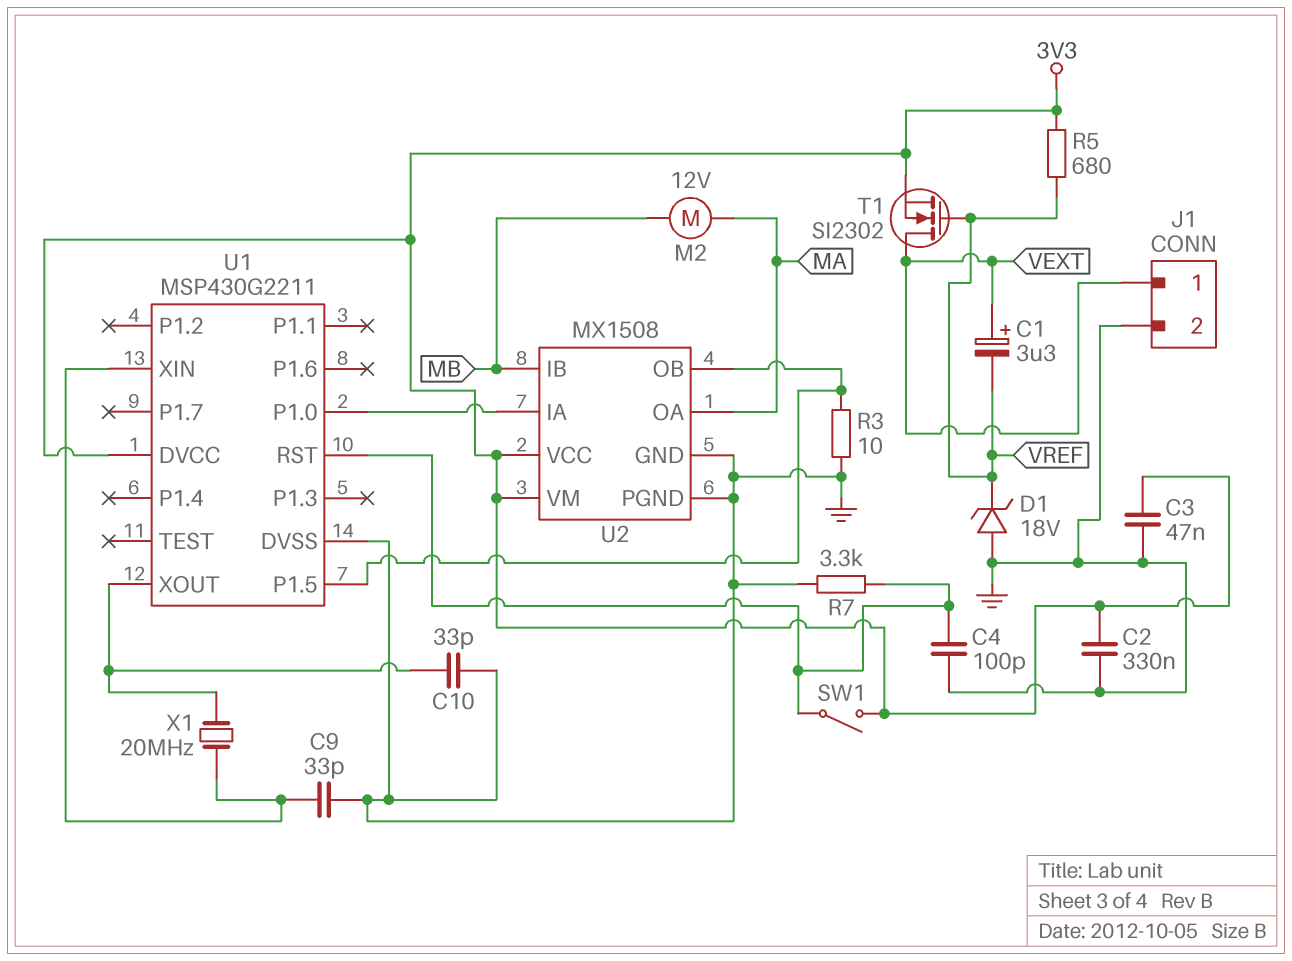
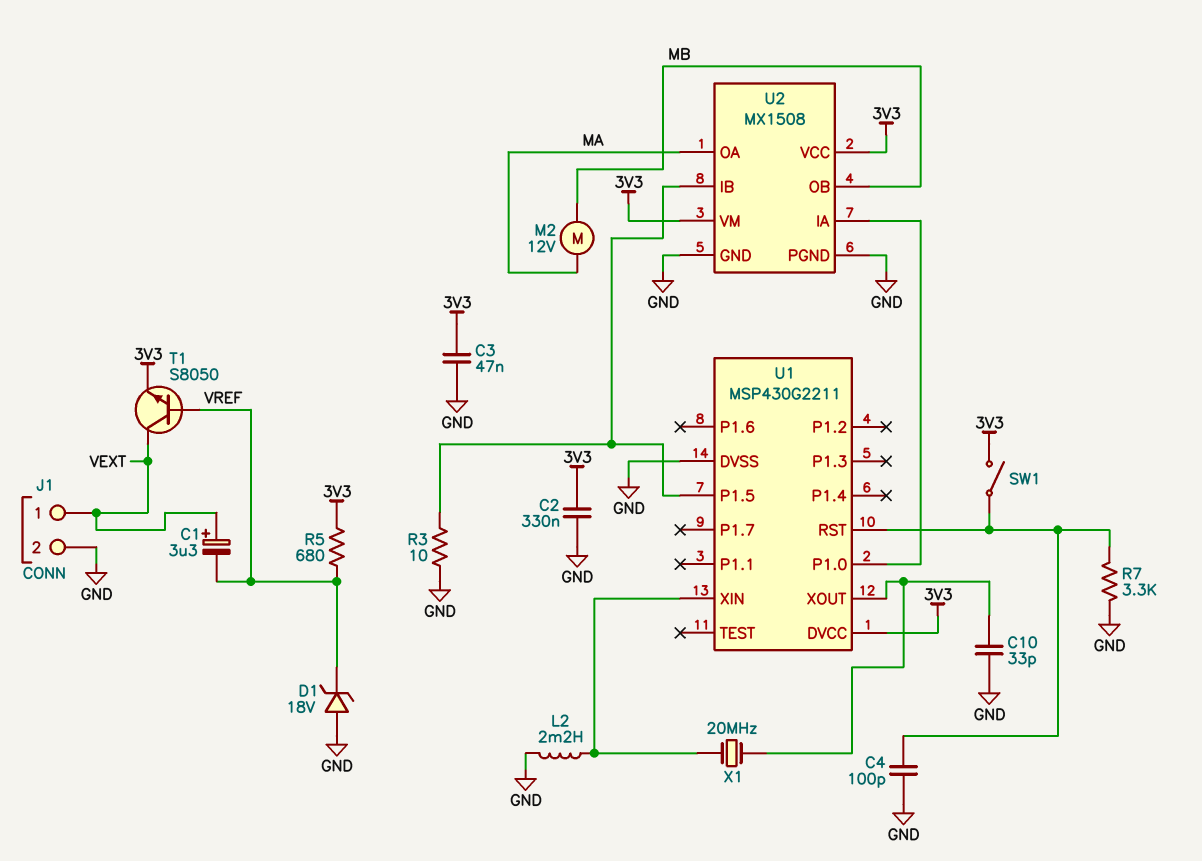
C9: 33pF (GND, U1/XIN) -> none
L2: none -> 2.2mH (GND, U1/XIN)
T1: NMOS SI2302 (G VREF, D VEXT, S 3V3) -> NPN S8050 (B VREF, C VEXT, E 3V3)
U2 pin IB: MB -> U1/P1.5
U2 pin OB: U1/P1.5 -> MB

